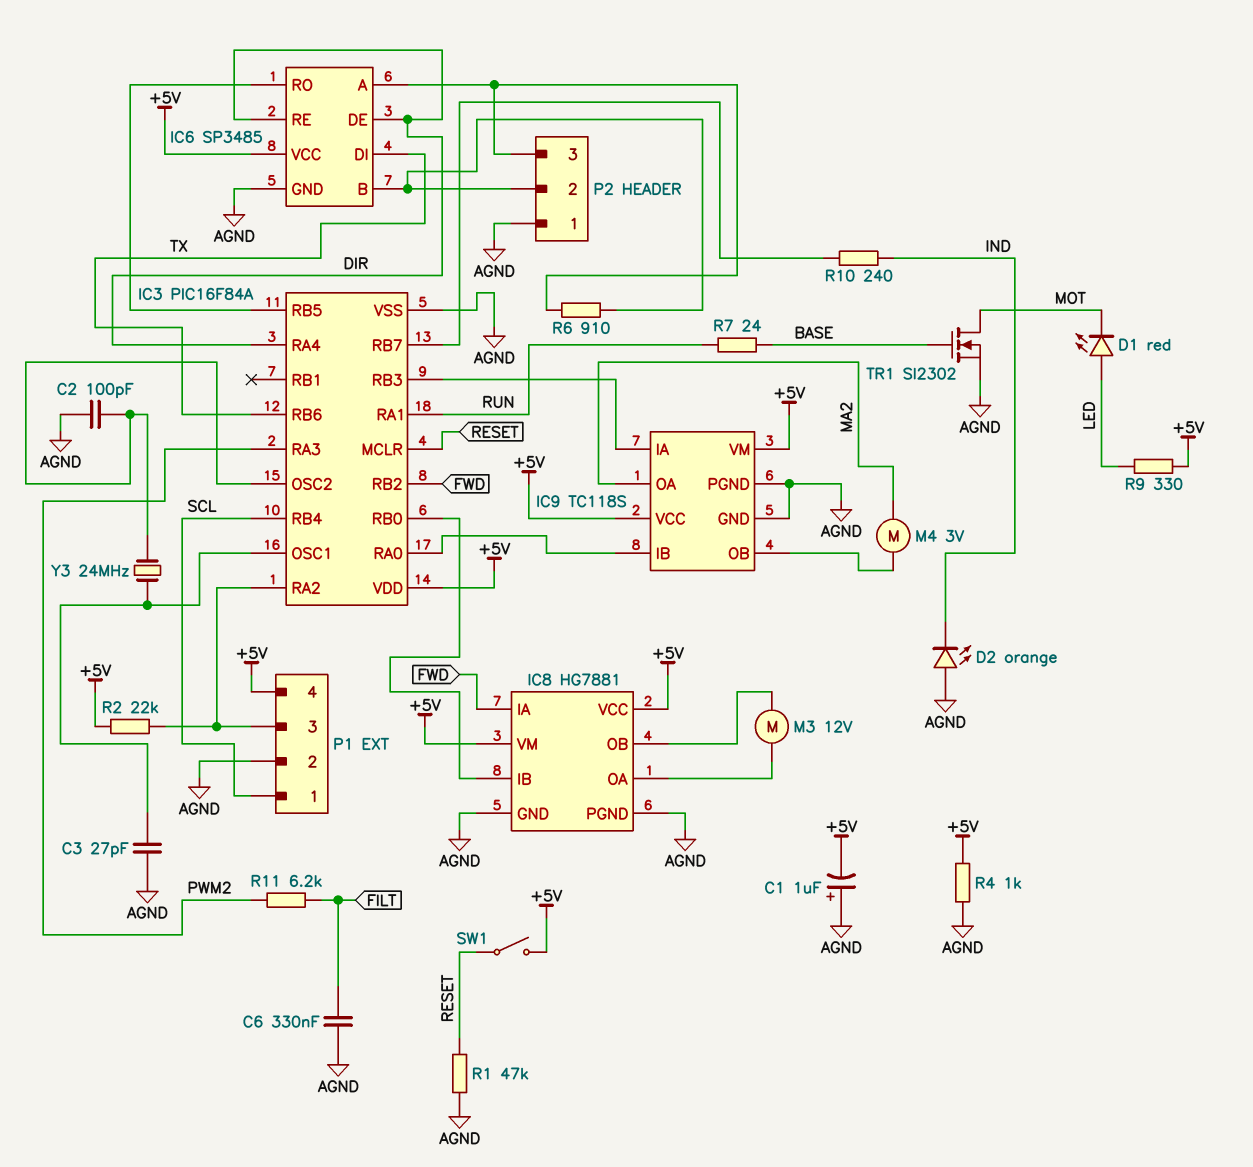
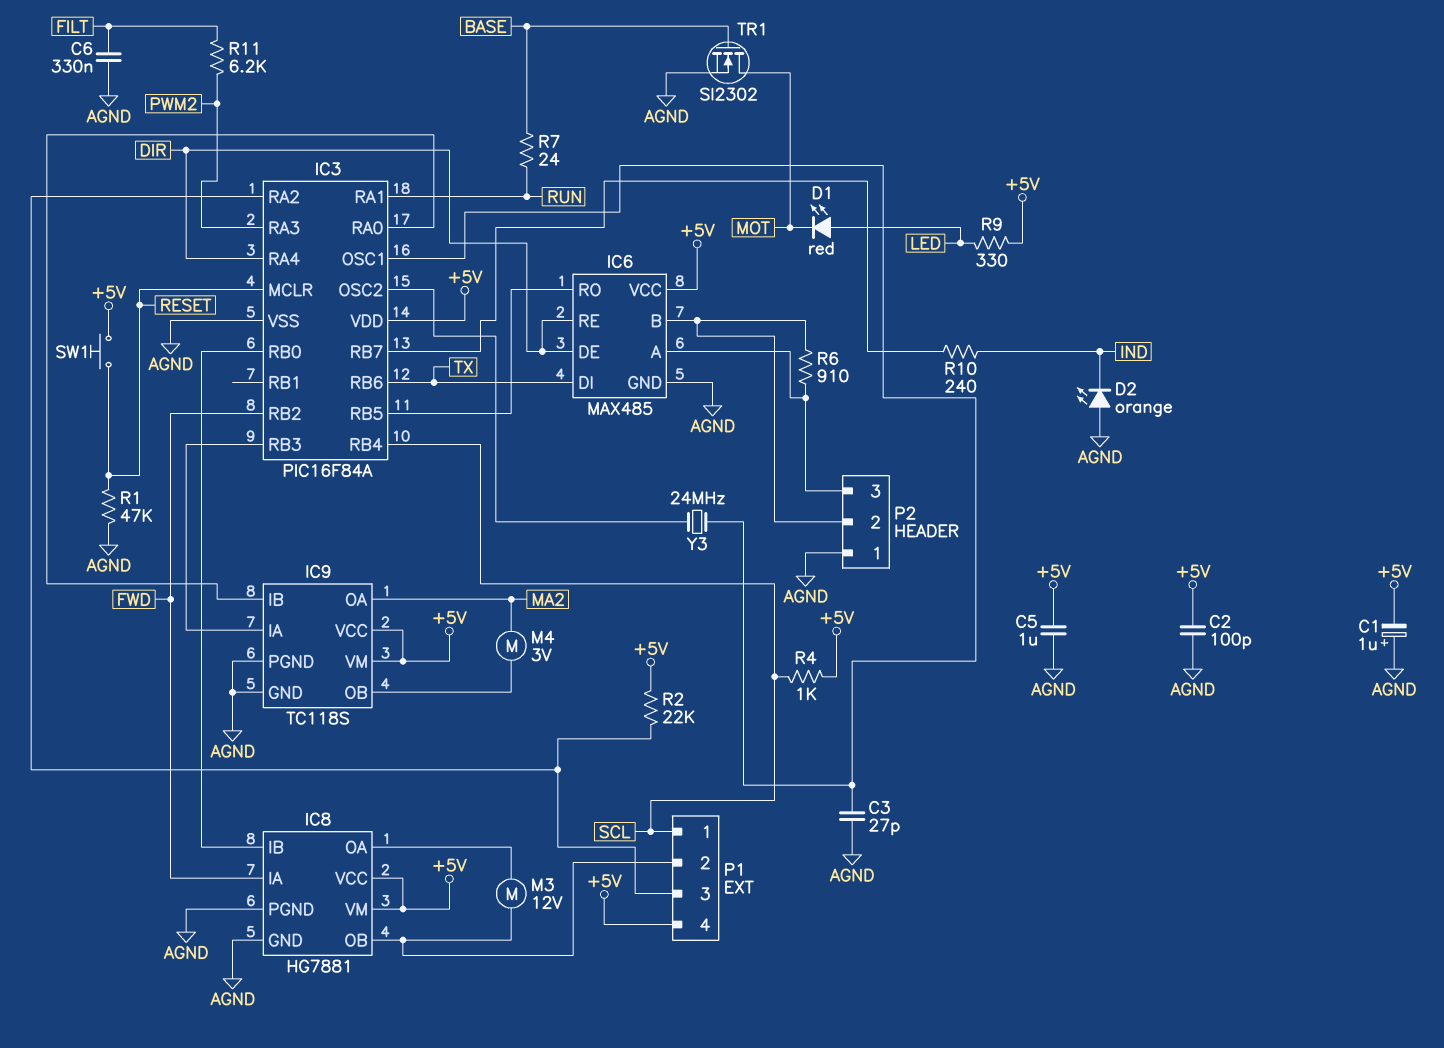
C2: 100pF (AGND, IC3/OSC2) -> 100pF (+5V, AGND)
C5: none -> 1uF (+5V, AGND)
IC6: SP3485 -> MAX485
P1 pin 2: AGND -> IC8/OB
R4: 1k (+5V, AGND) -> 1k (+5V, SCL)
SW1: switch (+5V, RESET) -> button (+5V, RESET)

